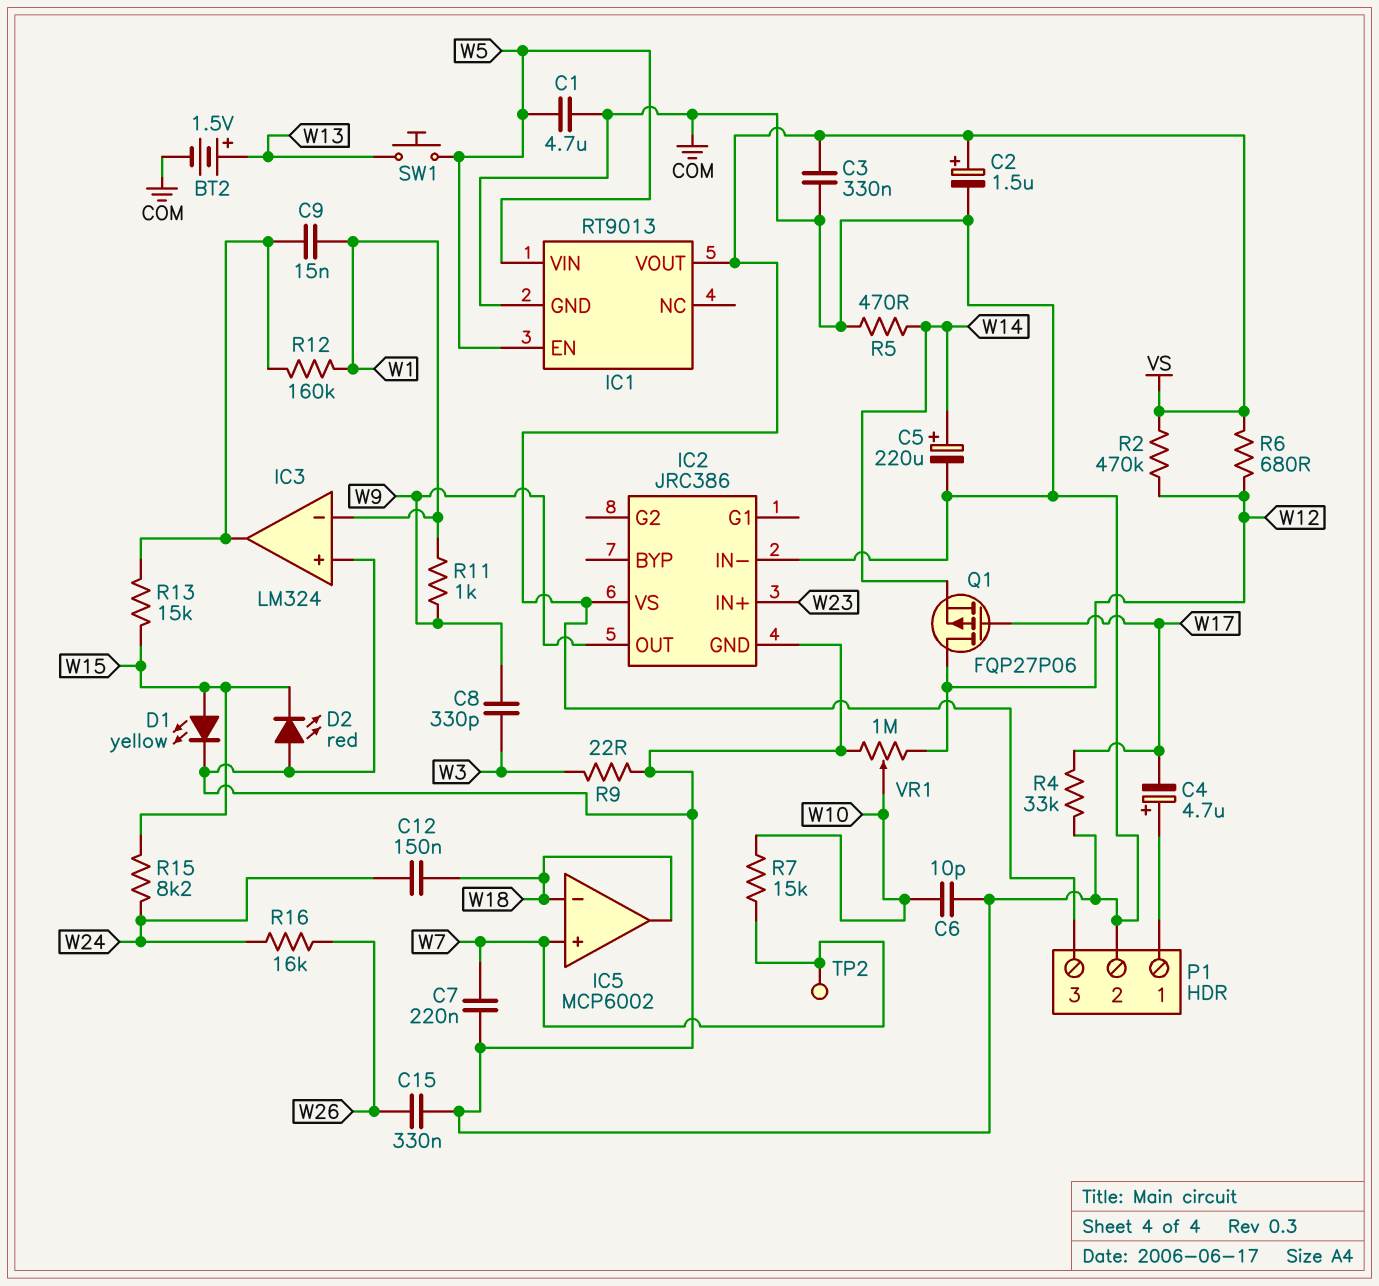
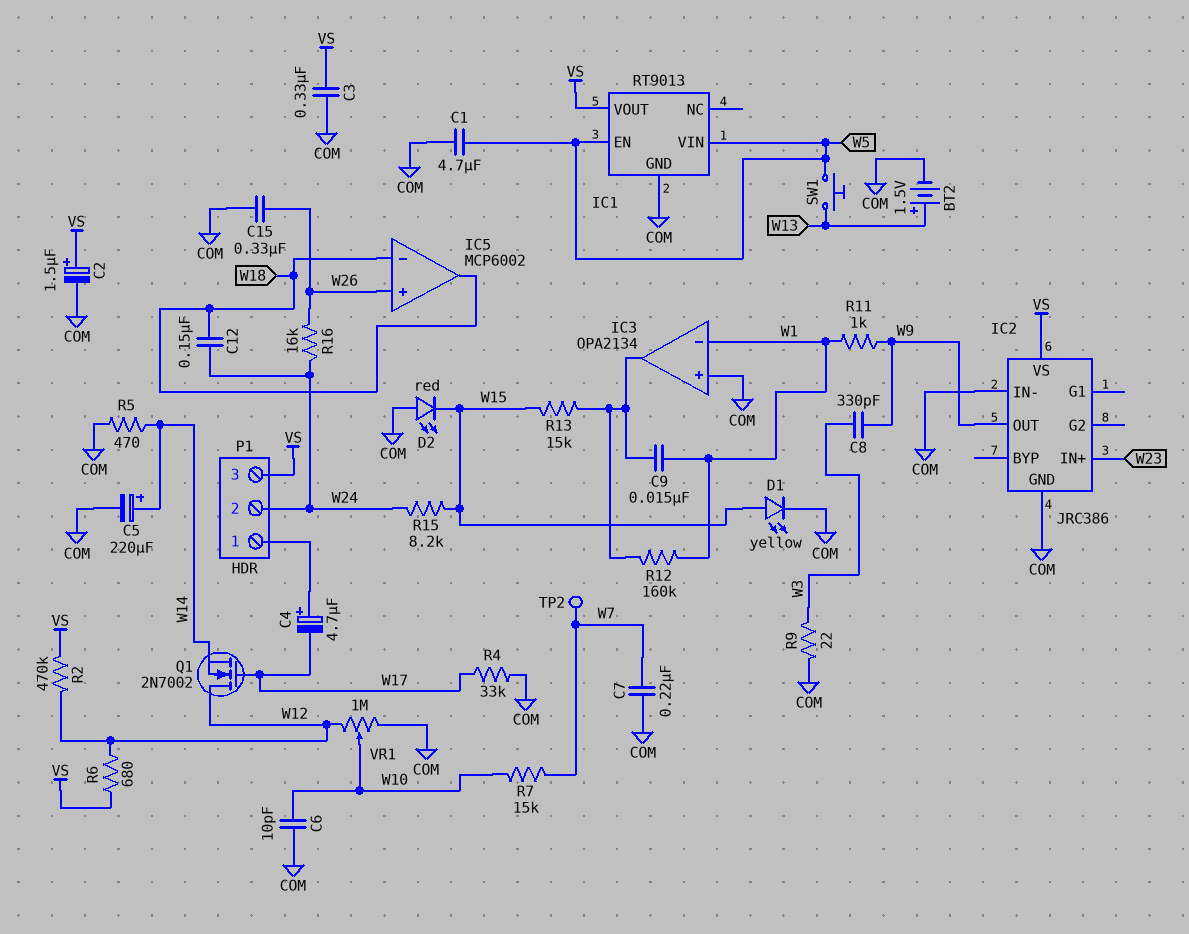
IC3: LM324 -> OPA2134
IC5 pin in+: W7 -> W26
P1 pin 2: COM -> W24
Q1: PMOS FQP27P06 (G W17, D W12, S W14) -> NMOS 2N7002 (G W17, D W12, S W14)

